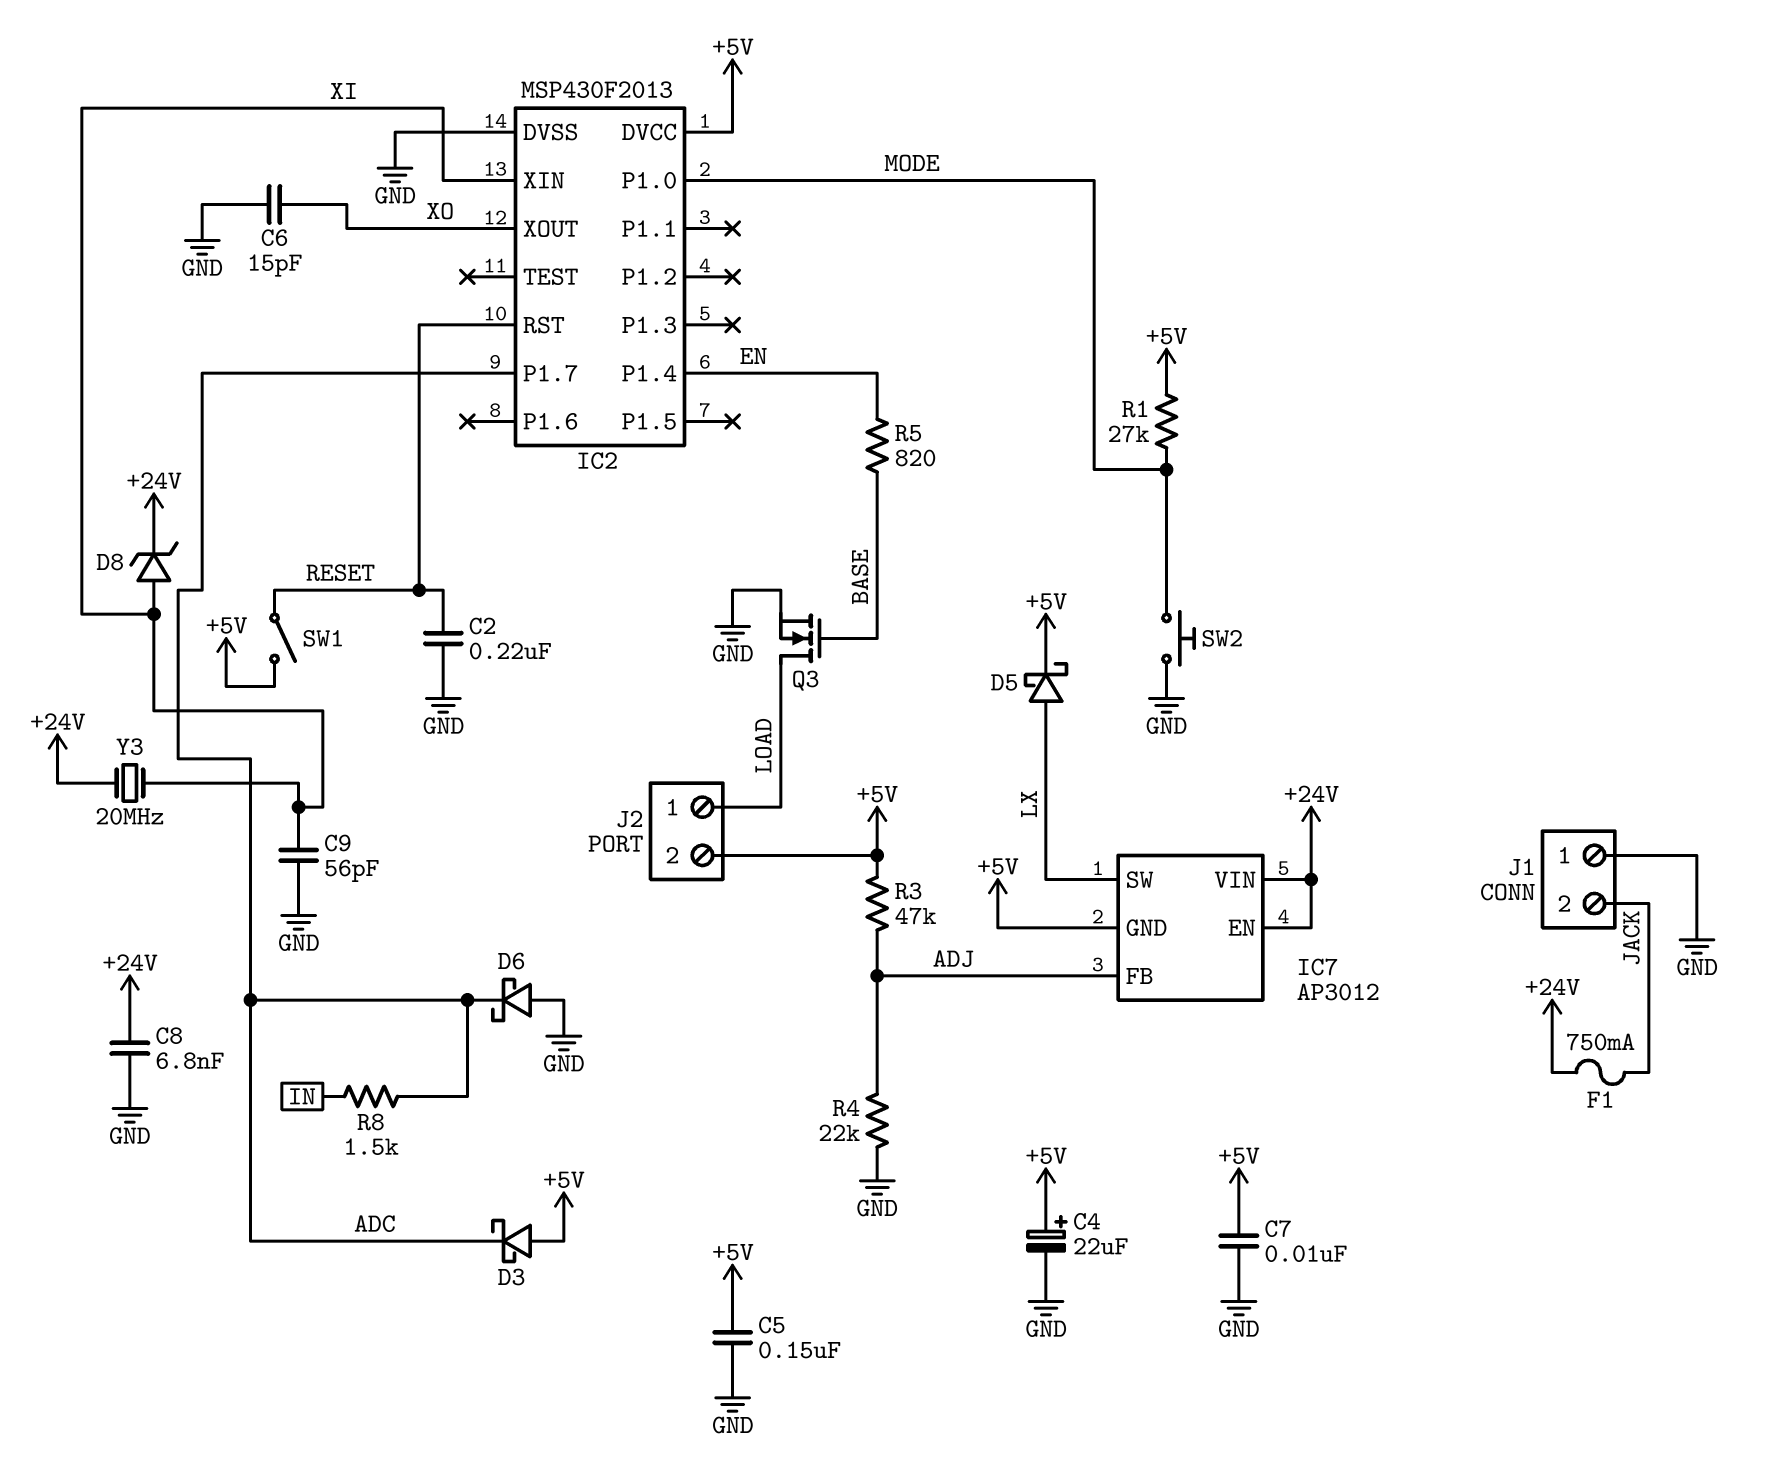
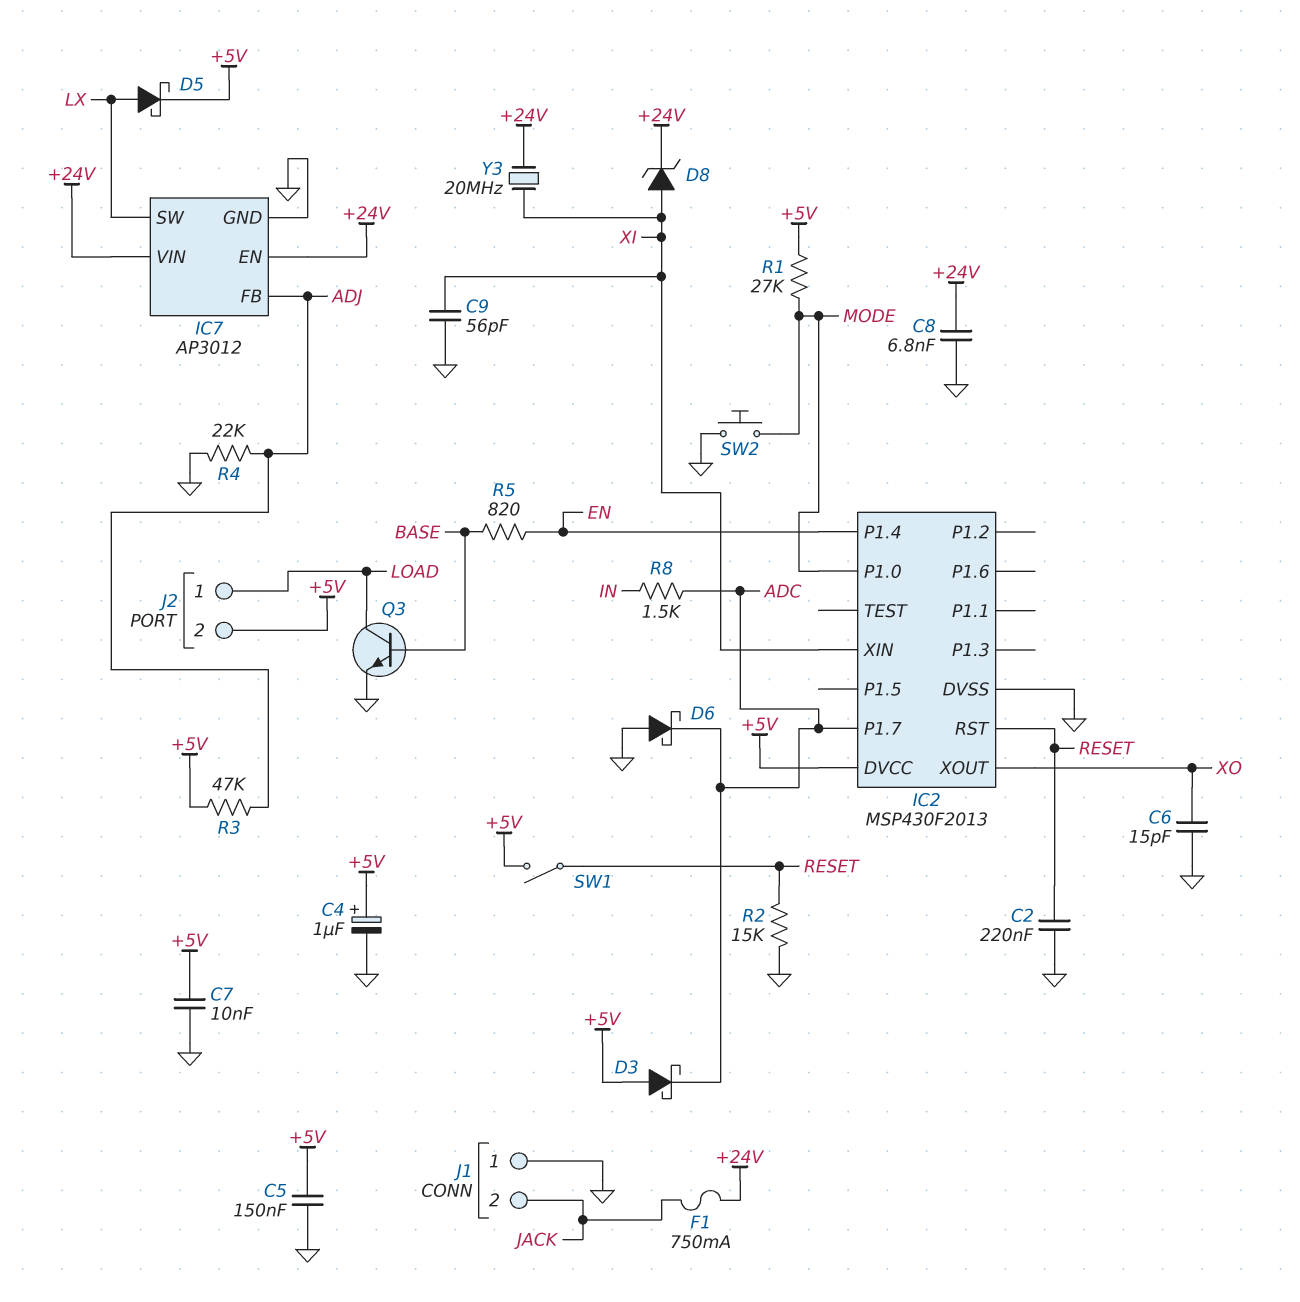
C4: 22uF (plus +5V, minus GND) -> 1uF (plus +5V, minus GND)
IC7 pin GND: +5V -> GND
Q3: NMOS (G BASE, D LOAD, S GND) -> NPN (B BASE, C LOAD, E GND)
R2: none -> 15k (GND, RESET)

